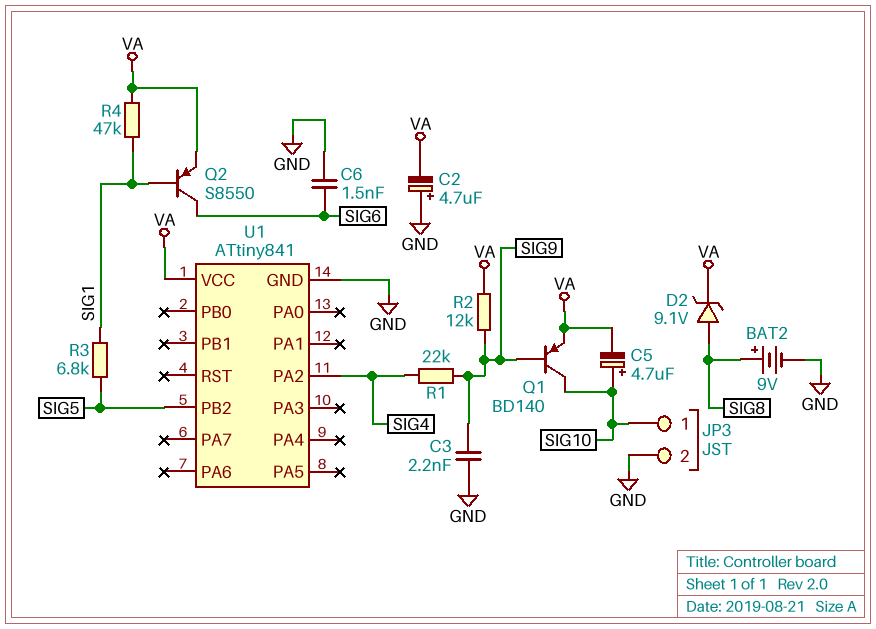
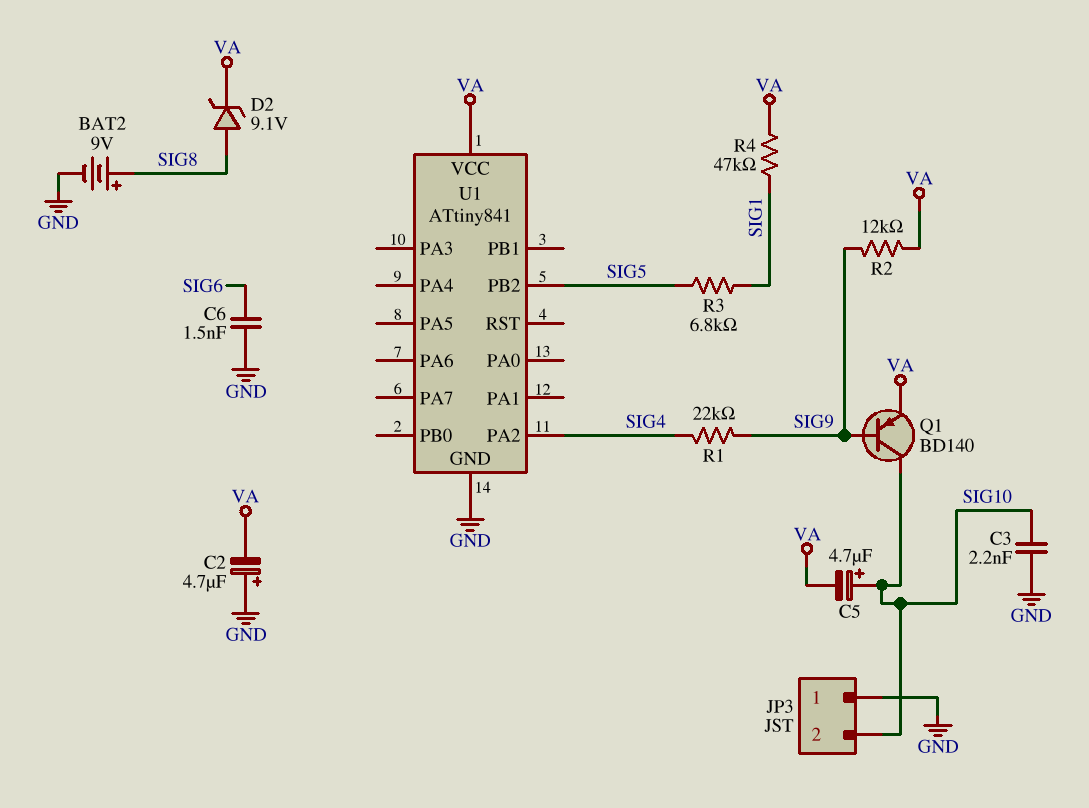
C3: 2.2nF (GND, SIG9) -> 2.2nF (GND, SIG10)
JP3 pin 1: SIG10 -> GND
JP3 pin 2: GND -> SIG10
Q2: PNP S8550 (B SIG1, C SIG6, E VA) -> none

